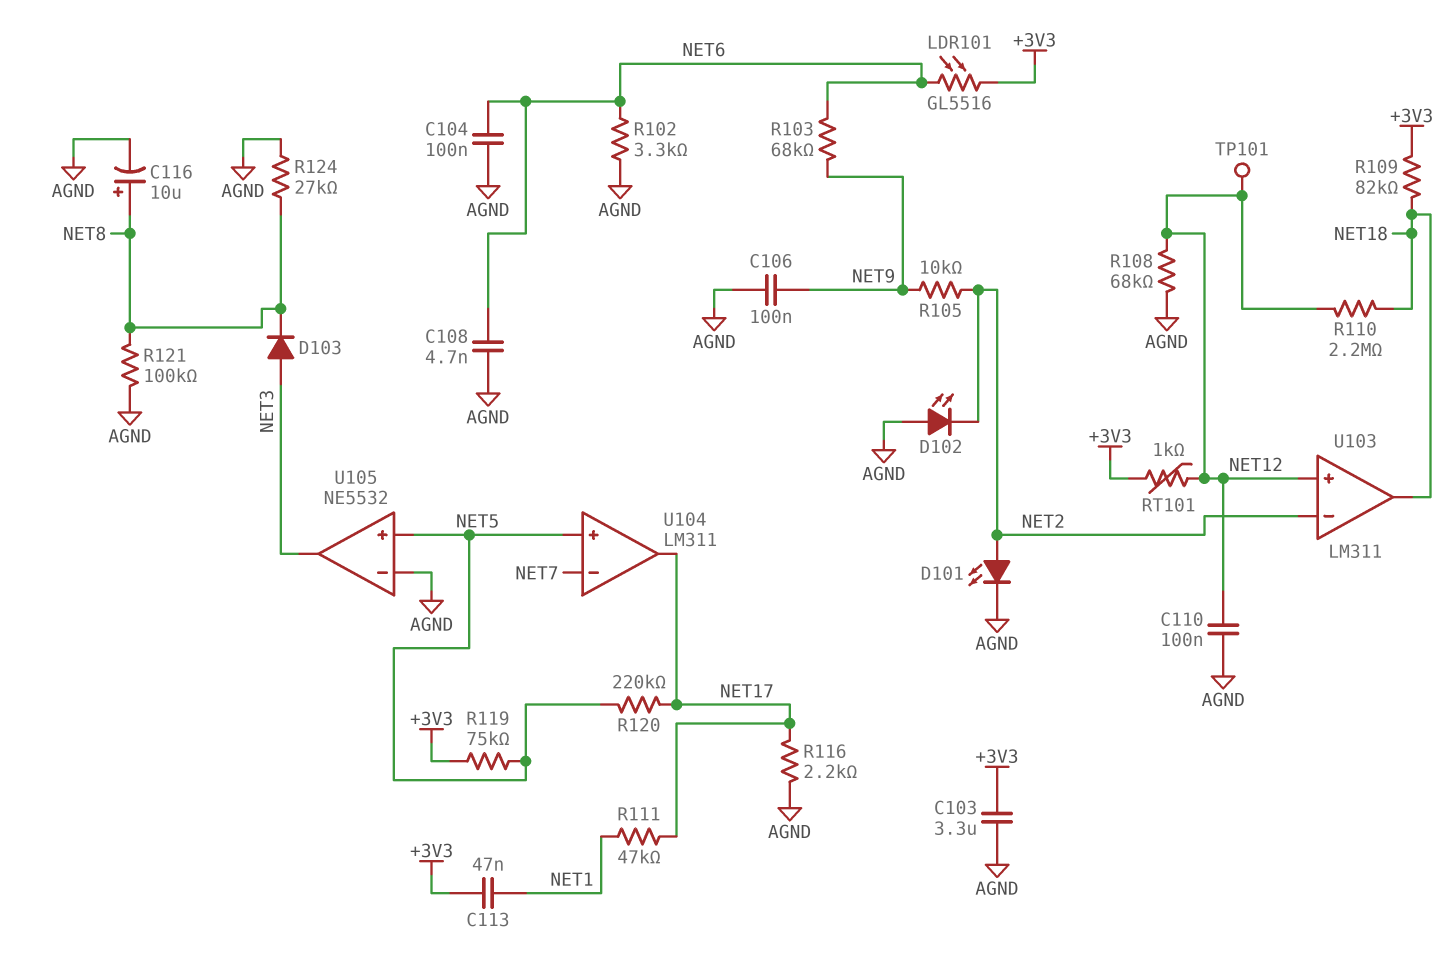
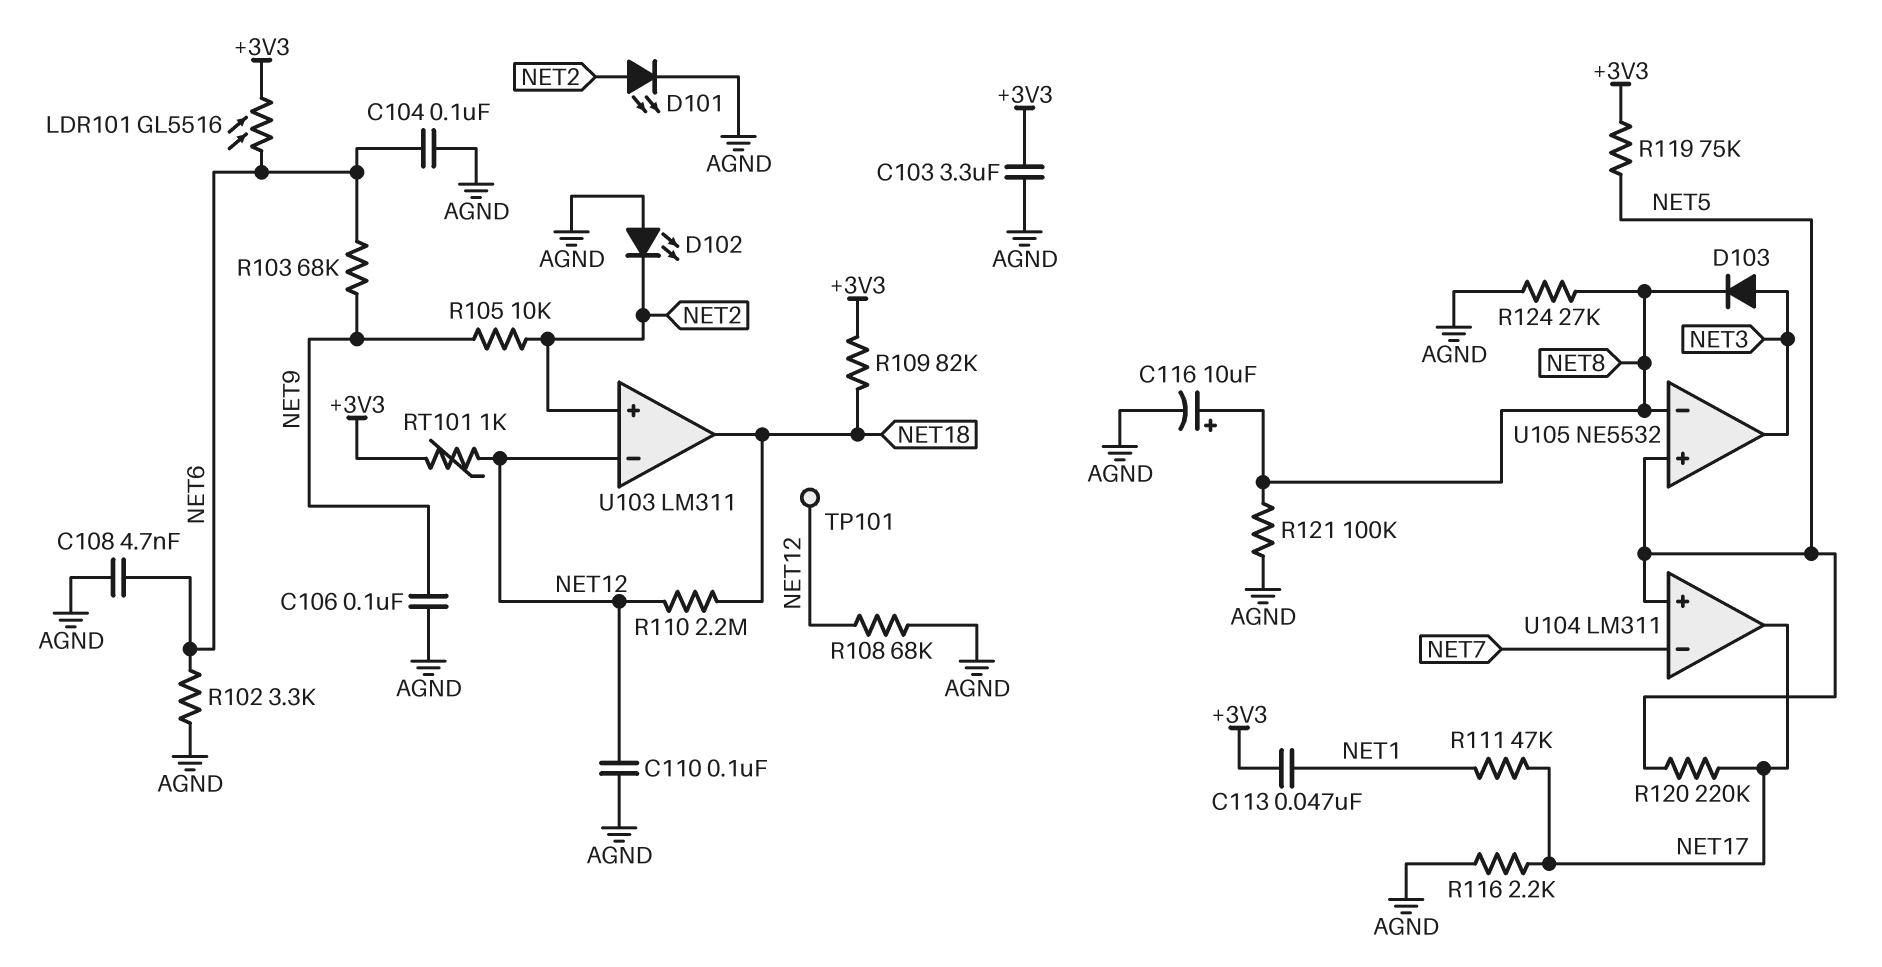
U103 pin in+: NET12 -> NET2
U103 pin in-: NET2 -> NET12
U105 pin in-: AGND -> NET8

